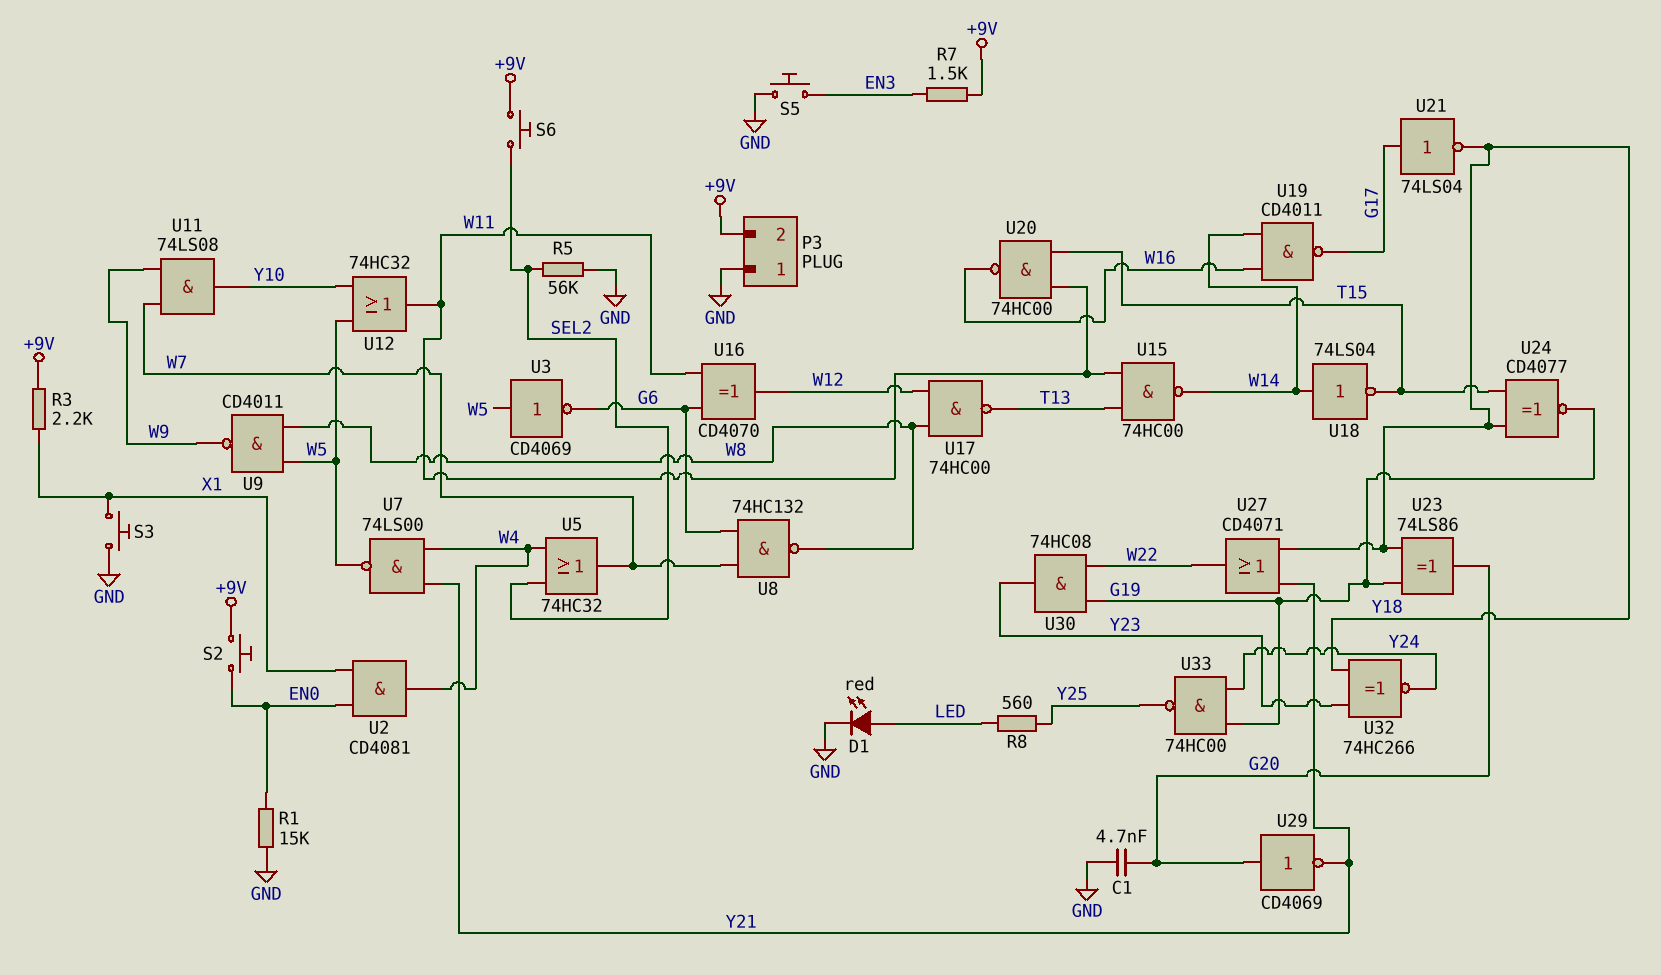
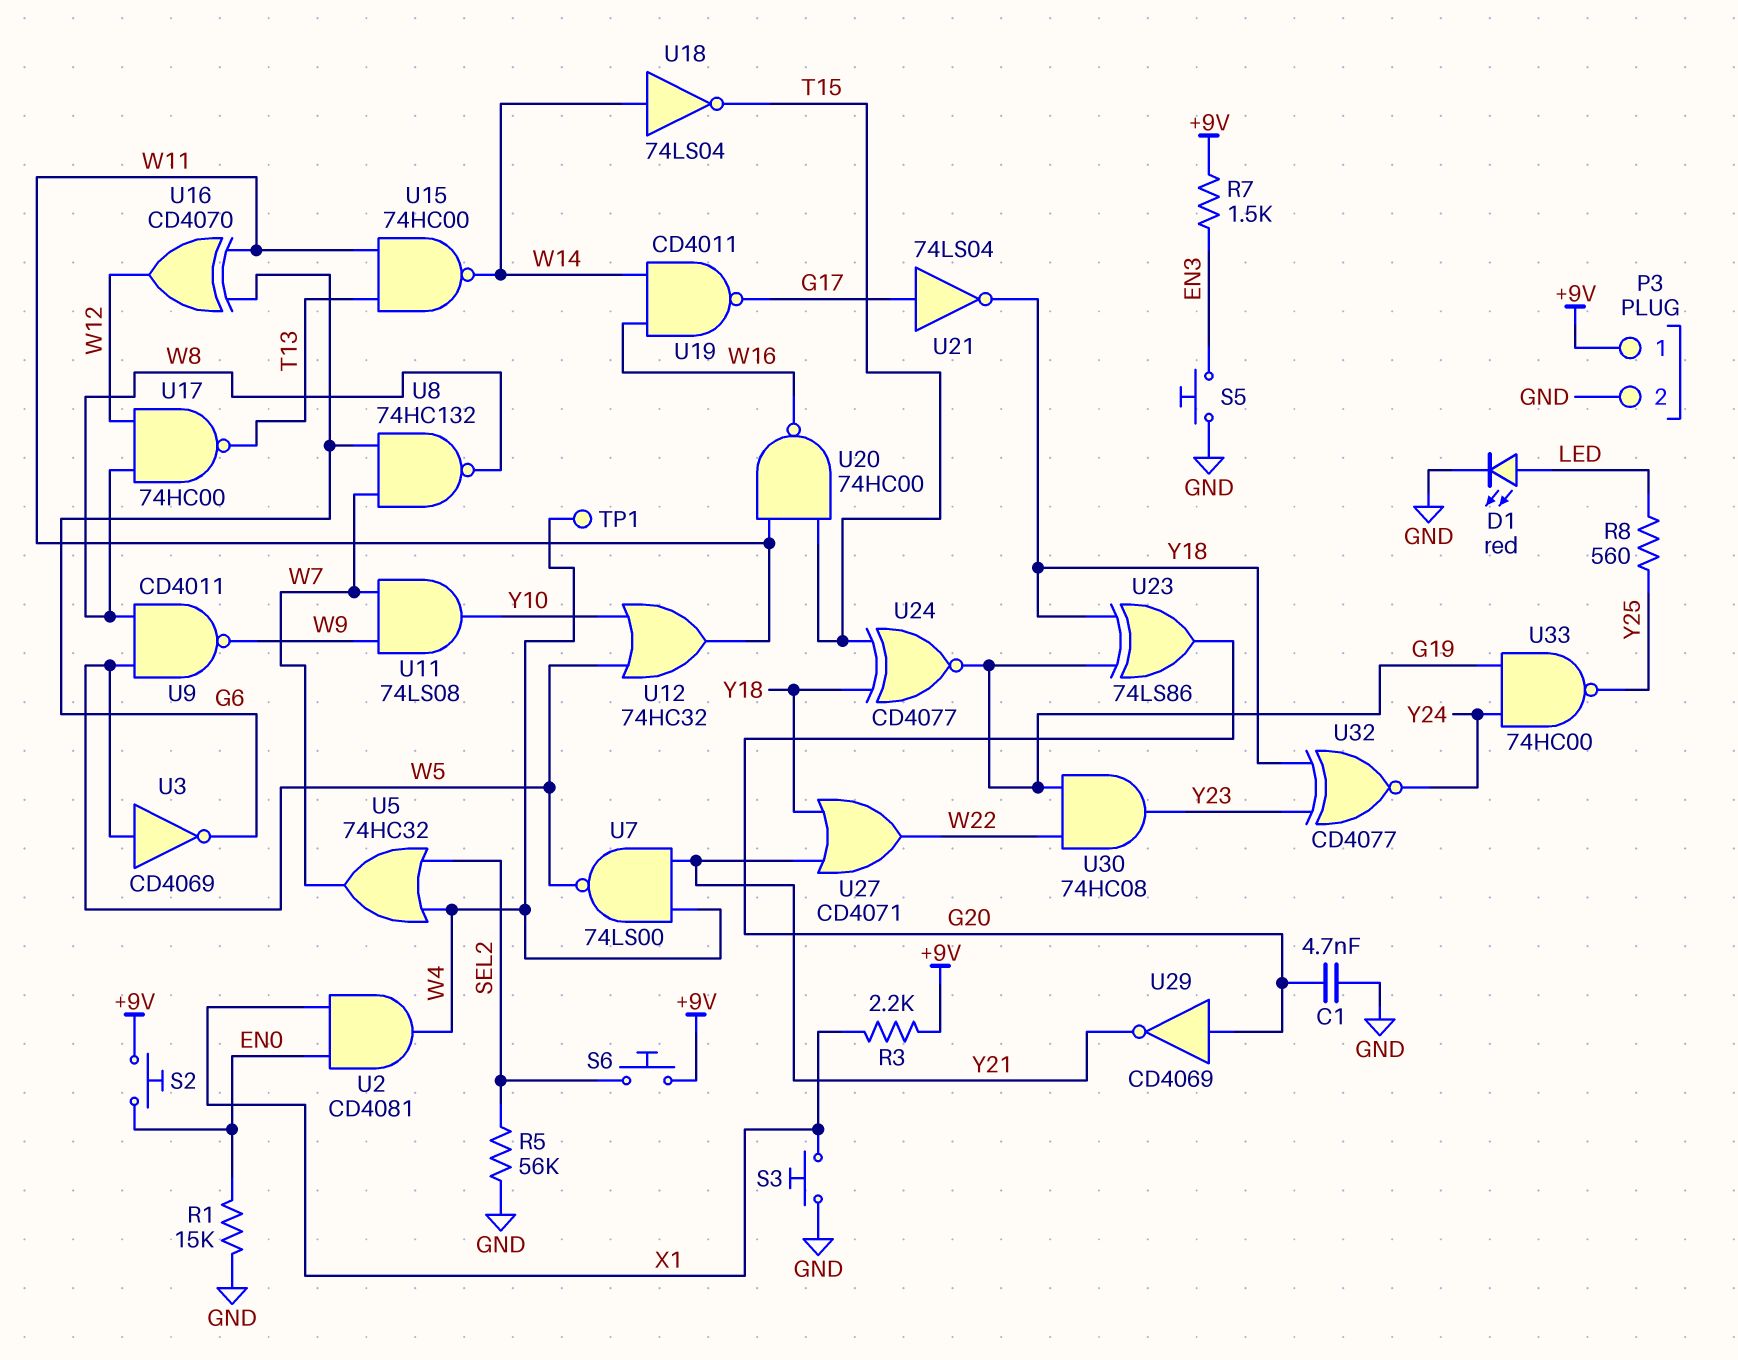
P3 pin 1: GND -> +9V
P3 pin 2: +9V -> GND
TP1: none -> test point (W4)
U32: XNOR 74HC266 (in Y18, in Y23, out Y24) -> XNOR CD4077 (in Y18, in Y23, out Y24)

